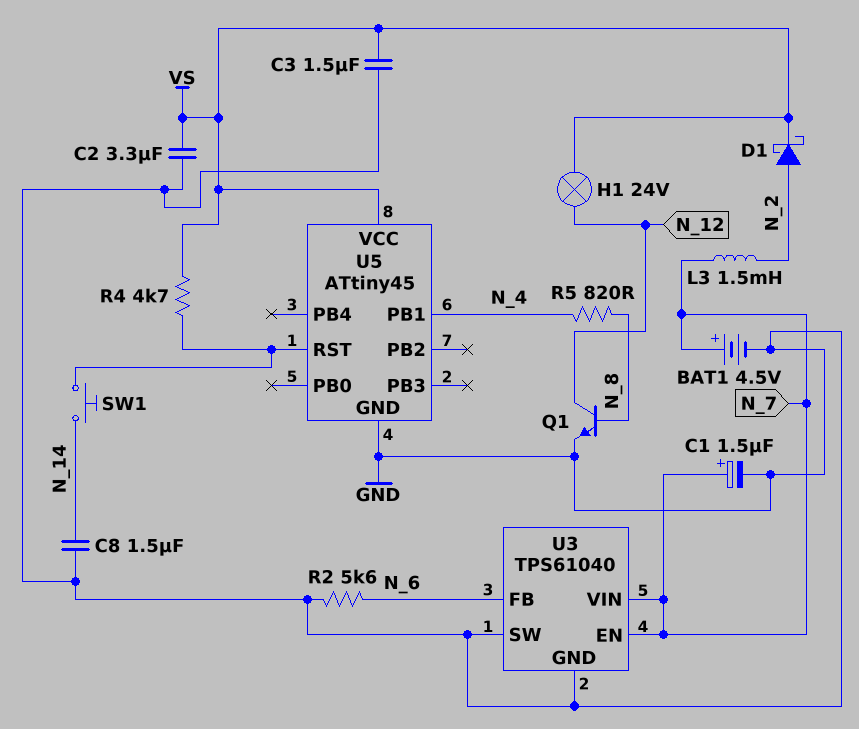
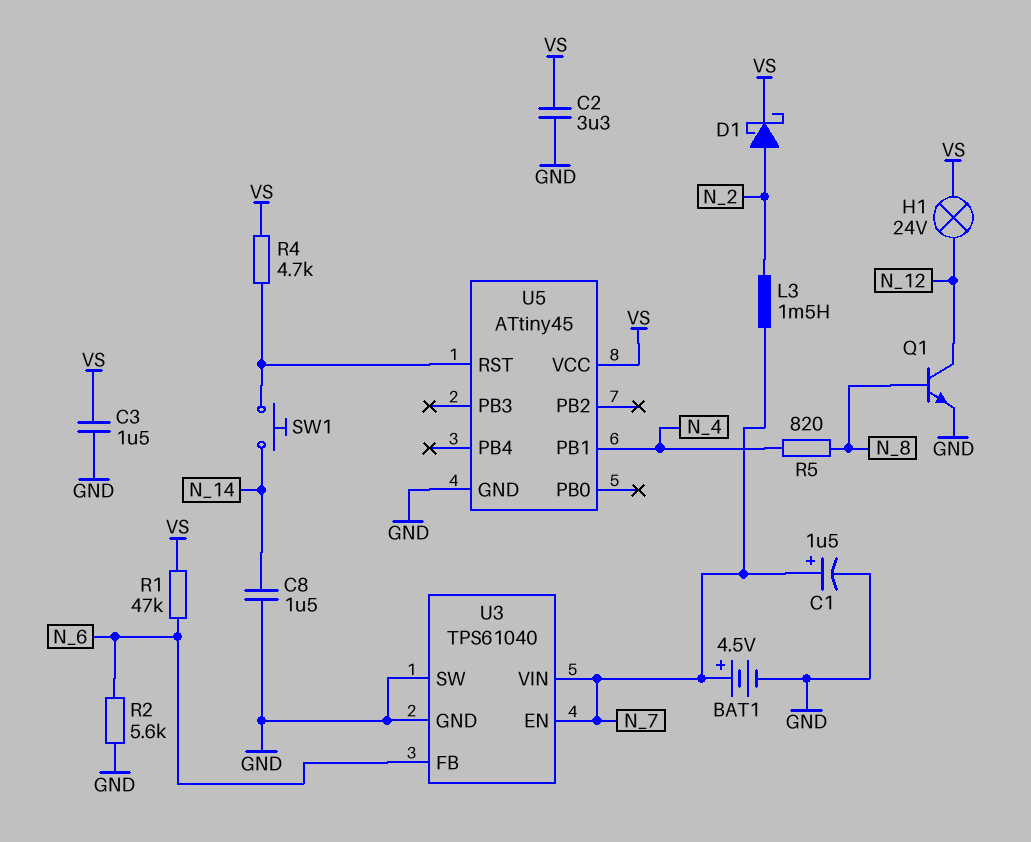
R1: none -> 47k (N_6, VS)

